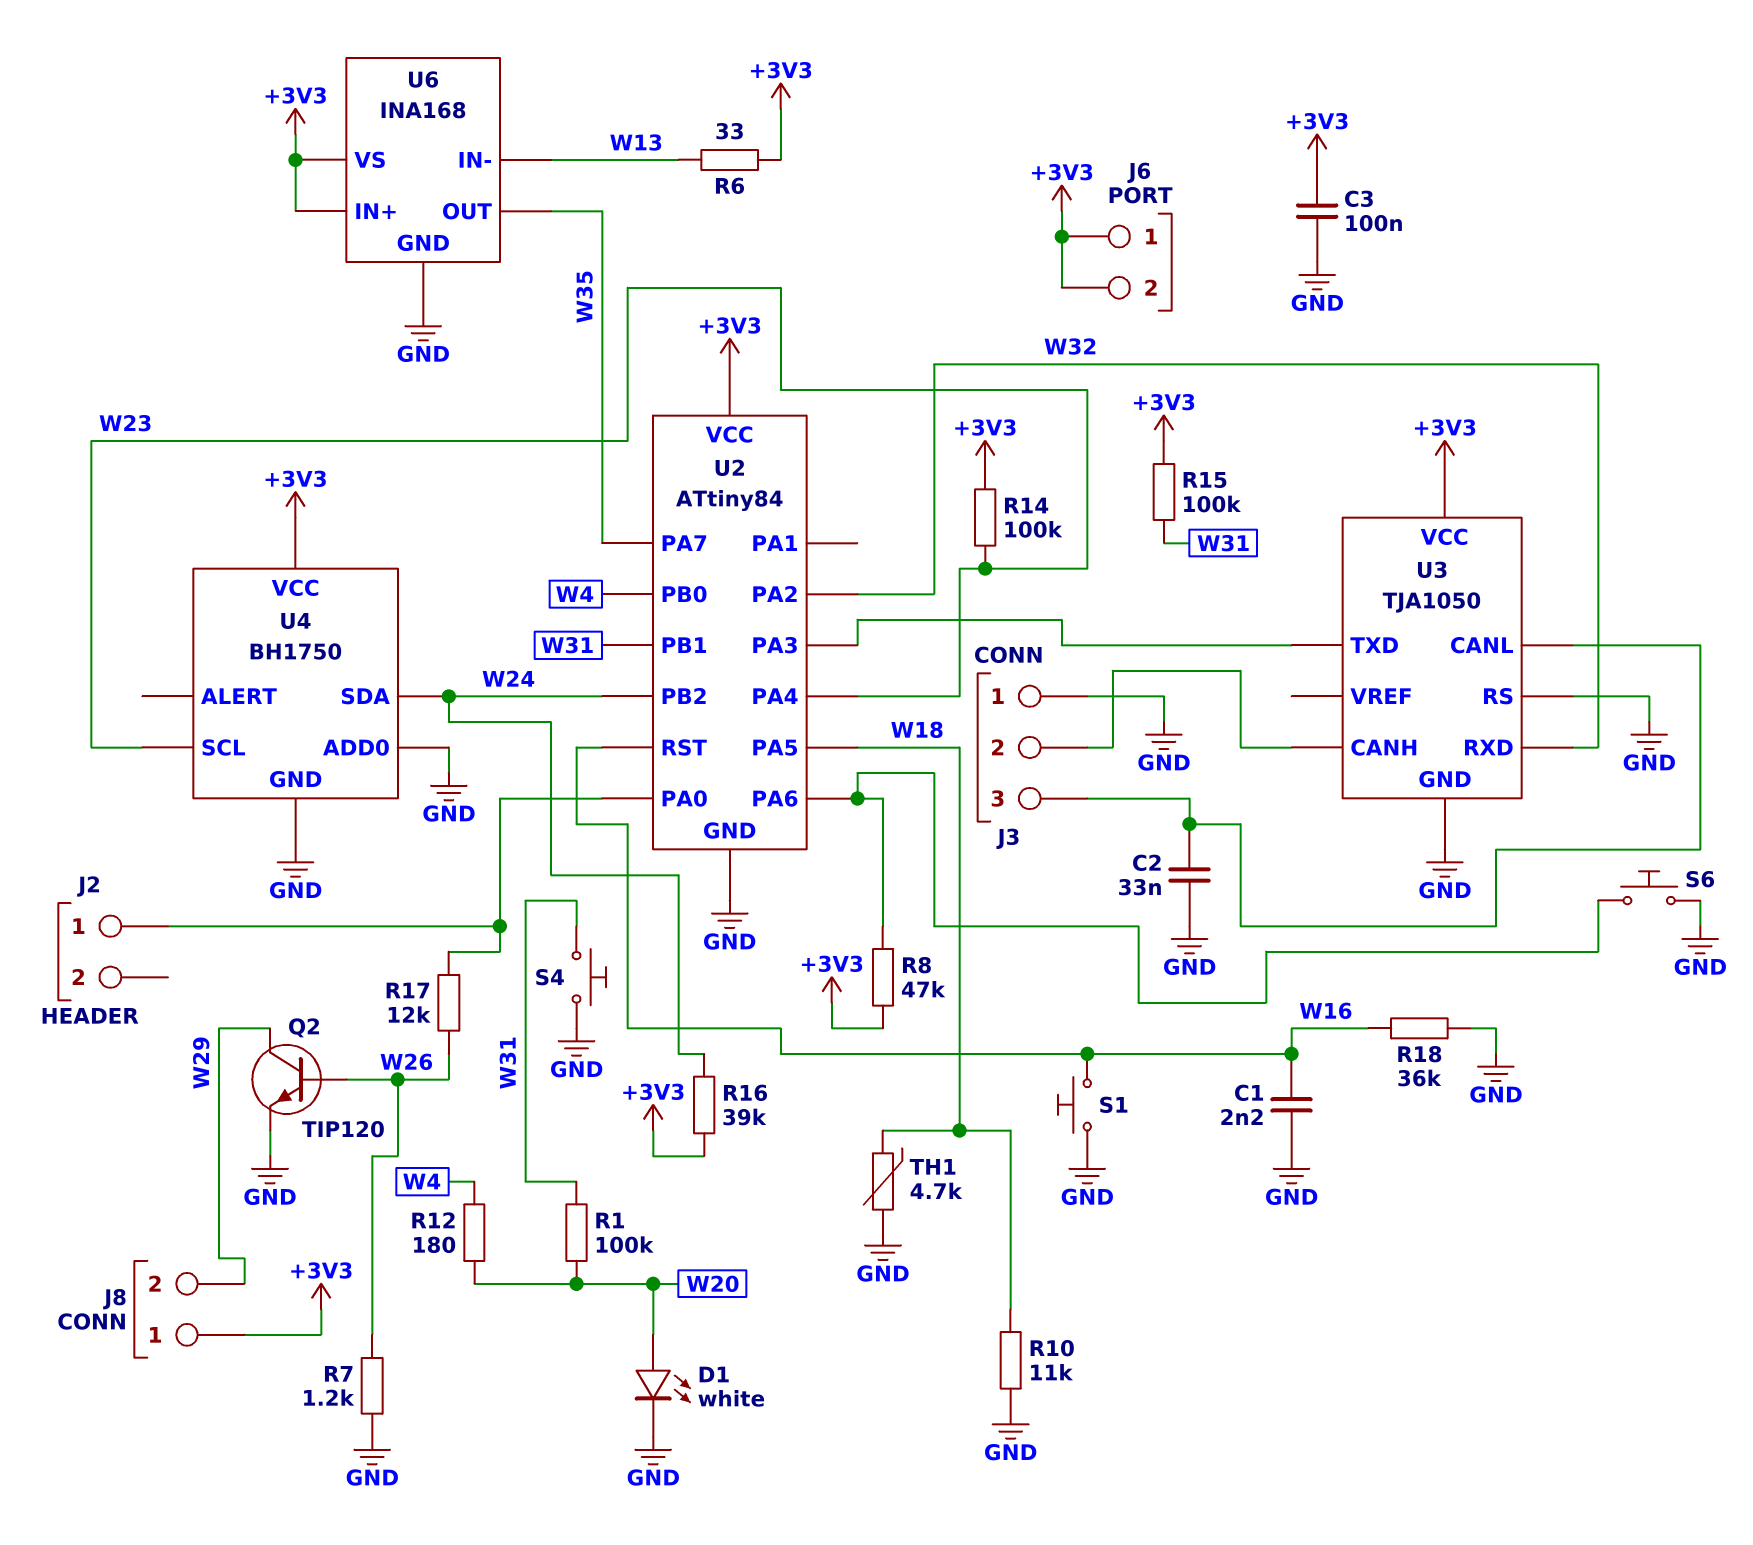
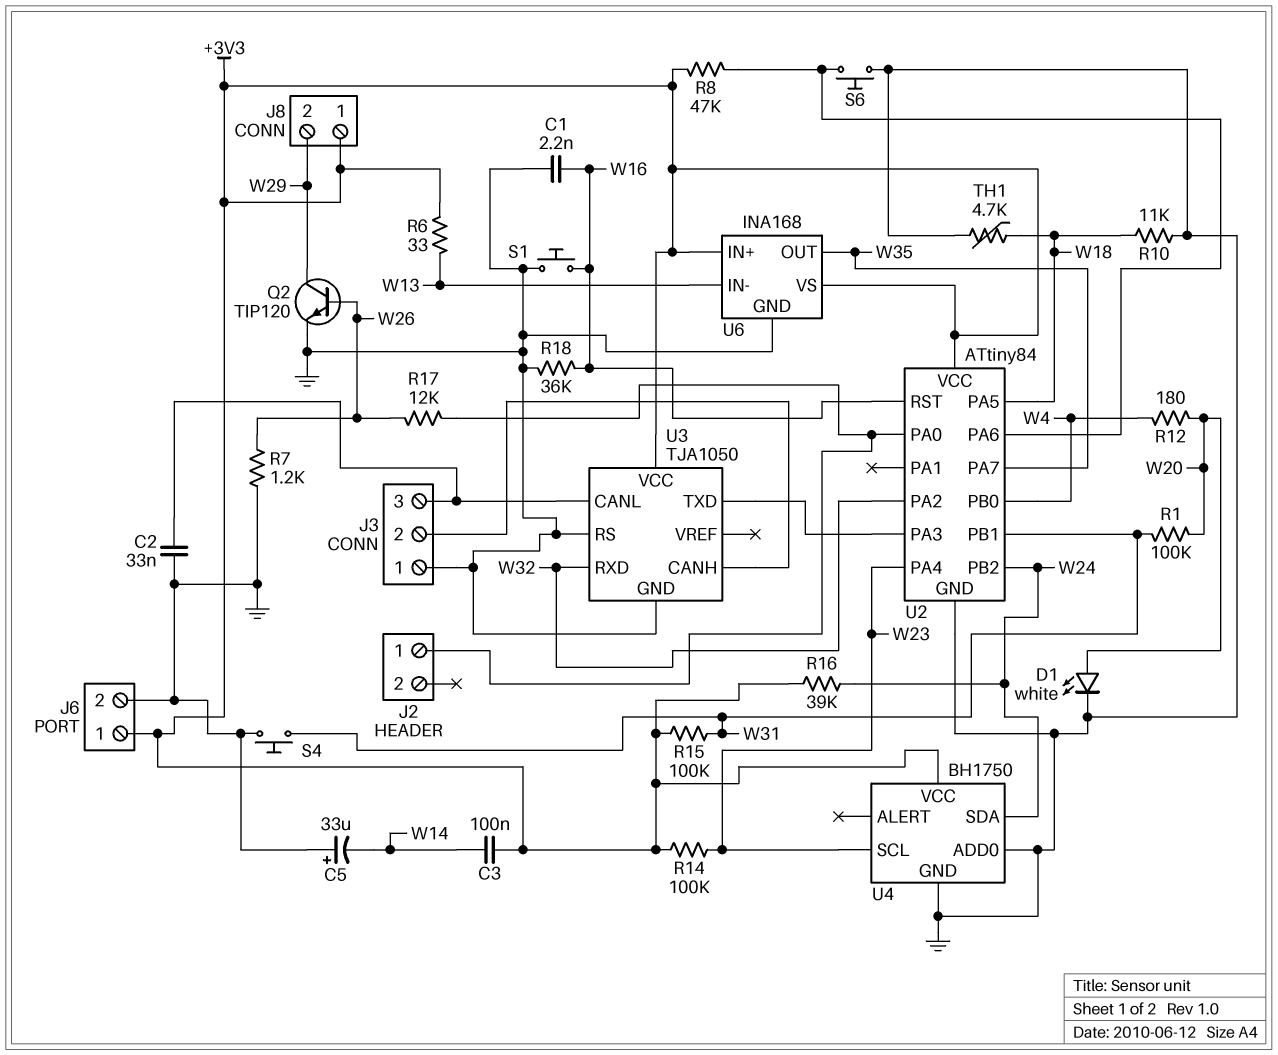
C3: 100nF (+3V3, GND) -> 100nF (+3V3, W14)
C5: none -> 33uF (plus GND, minus W14)
J6 pin 2: +3V3 -> GND

